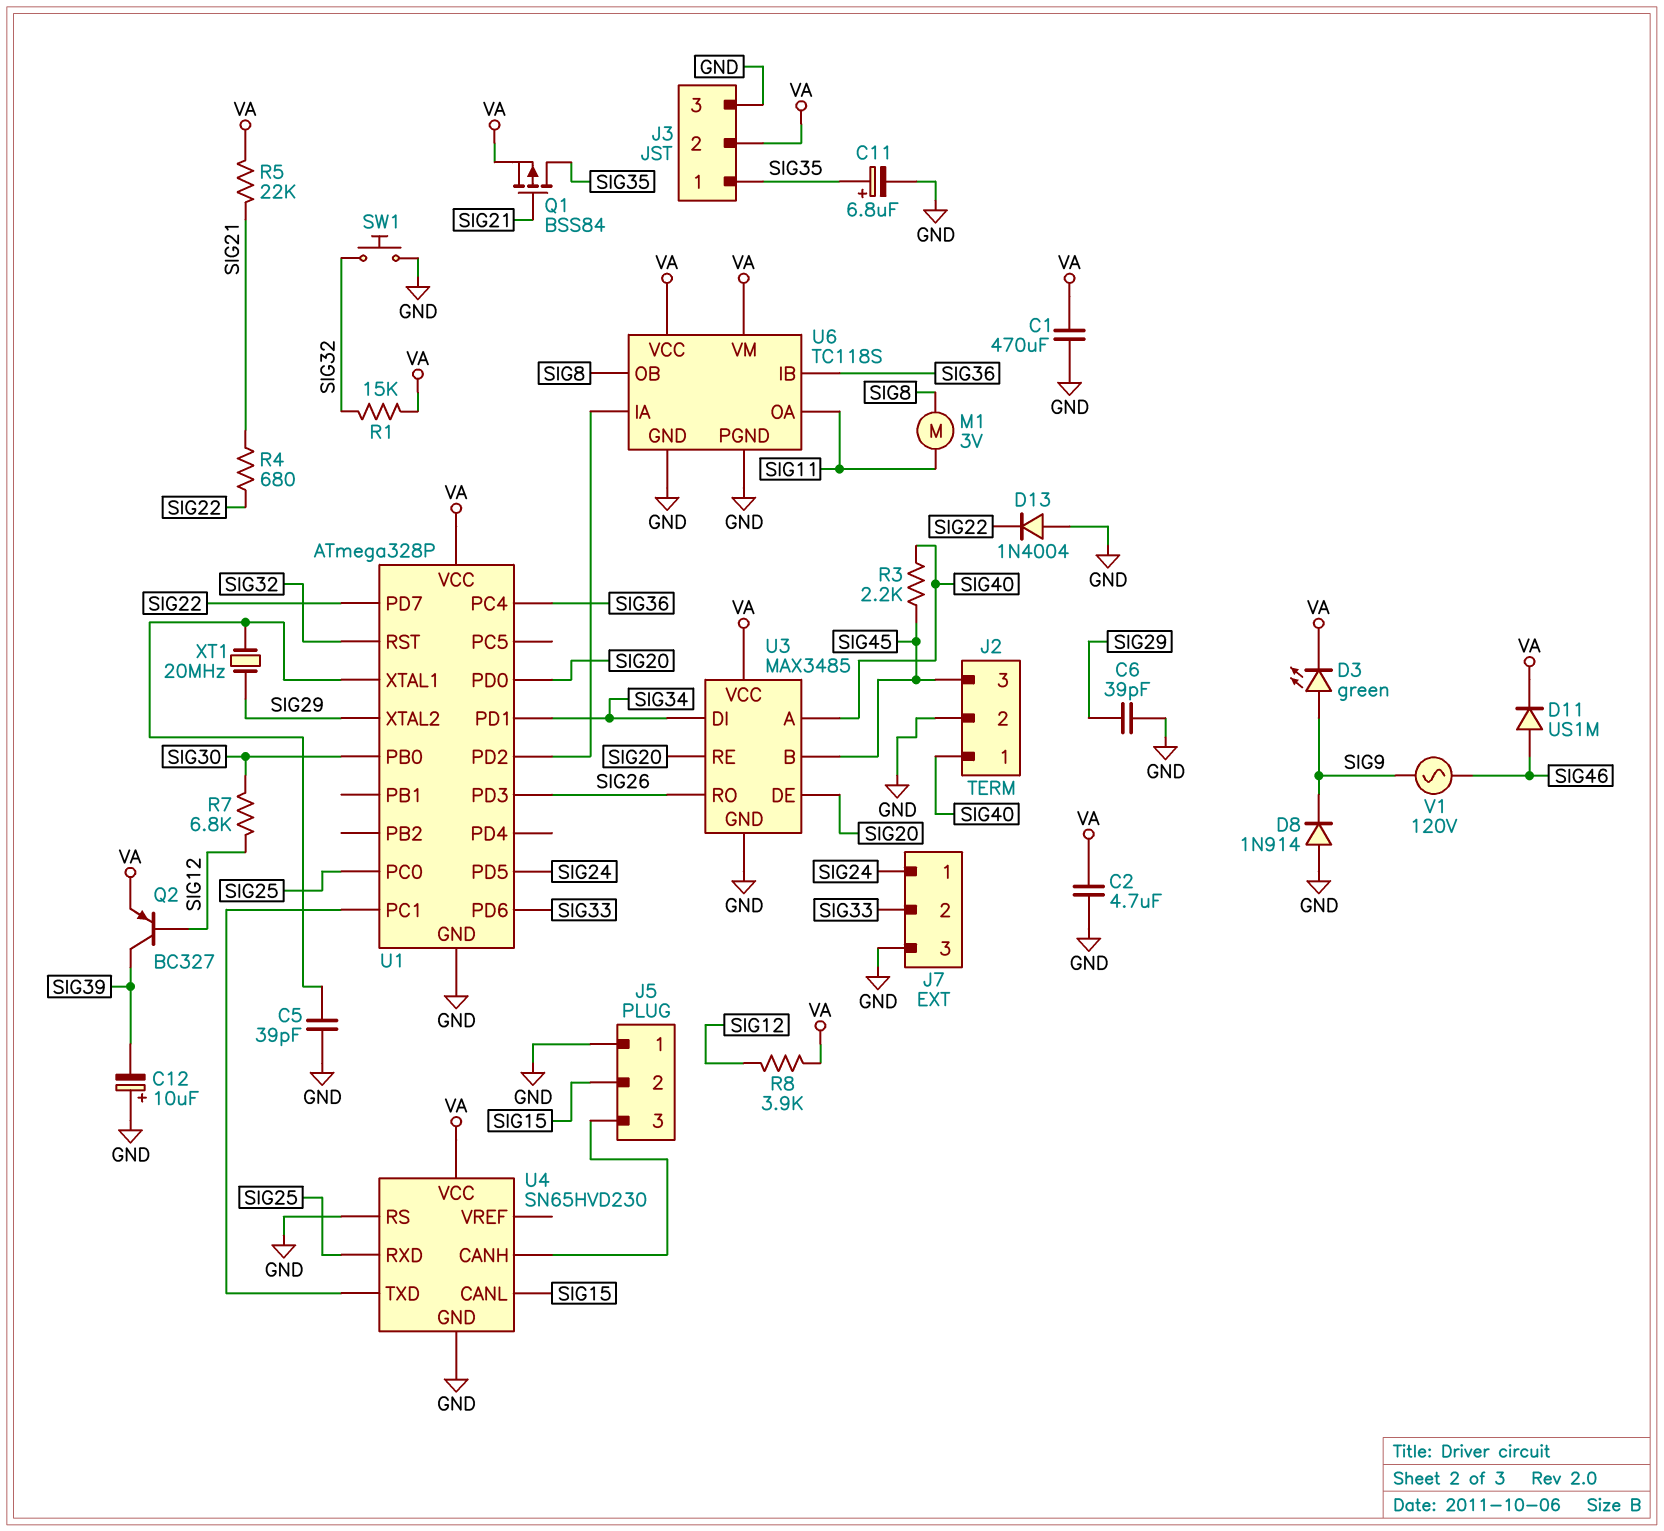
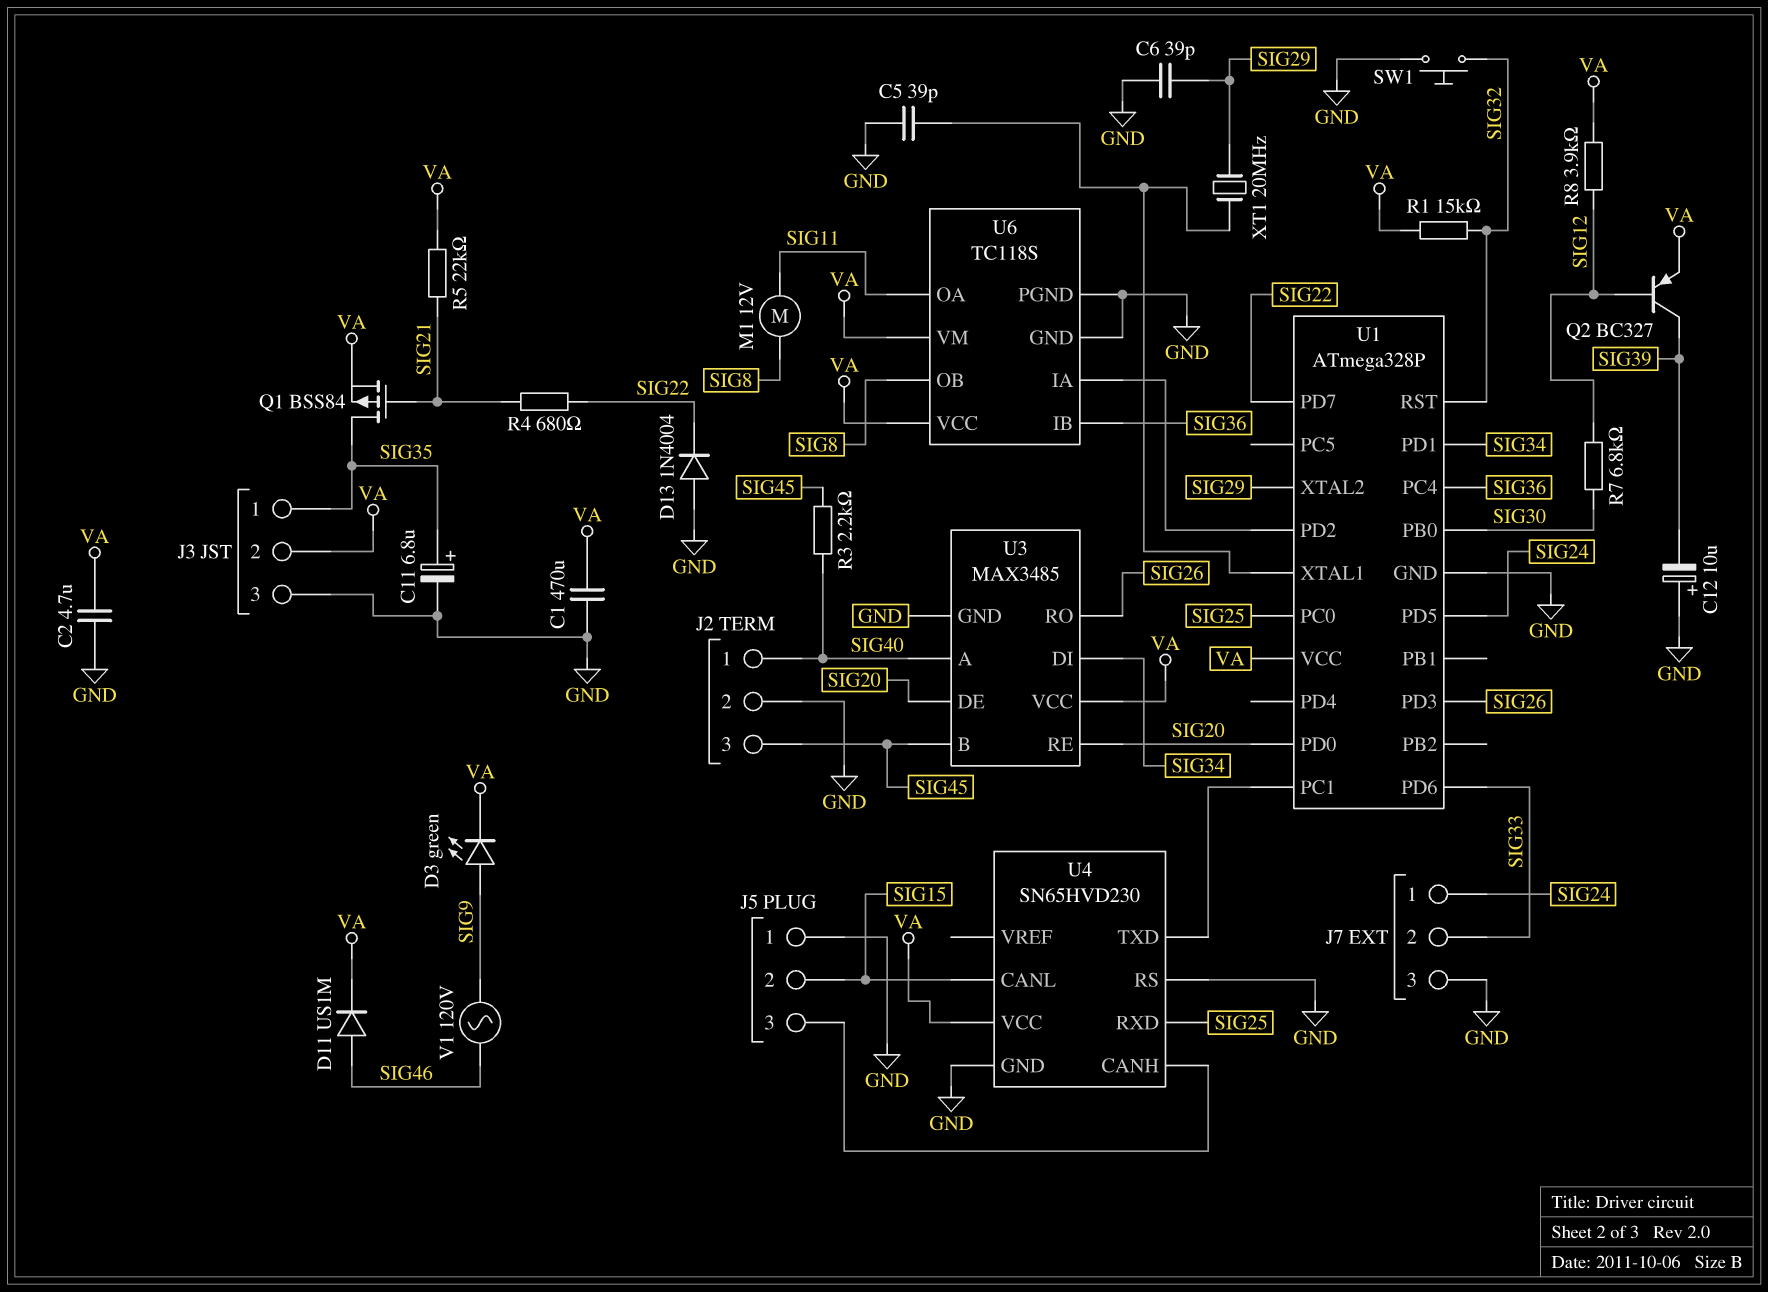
D8: diode 1N914 (A GND, K SIG9) -> none
M1: motor 3V (SIG8, SIG11) -> motor 12V (SIG8, SIG11)

